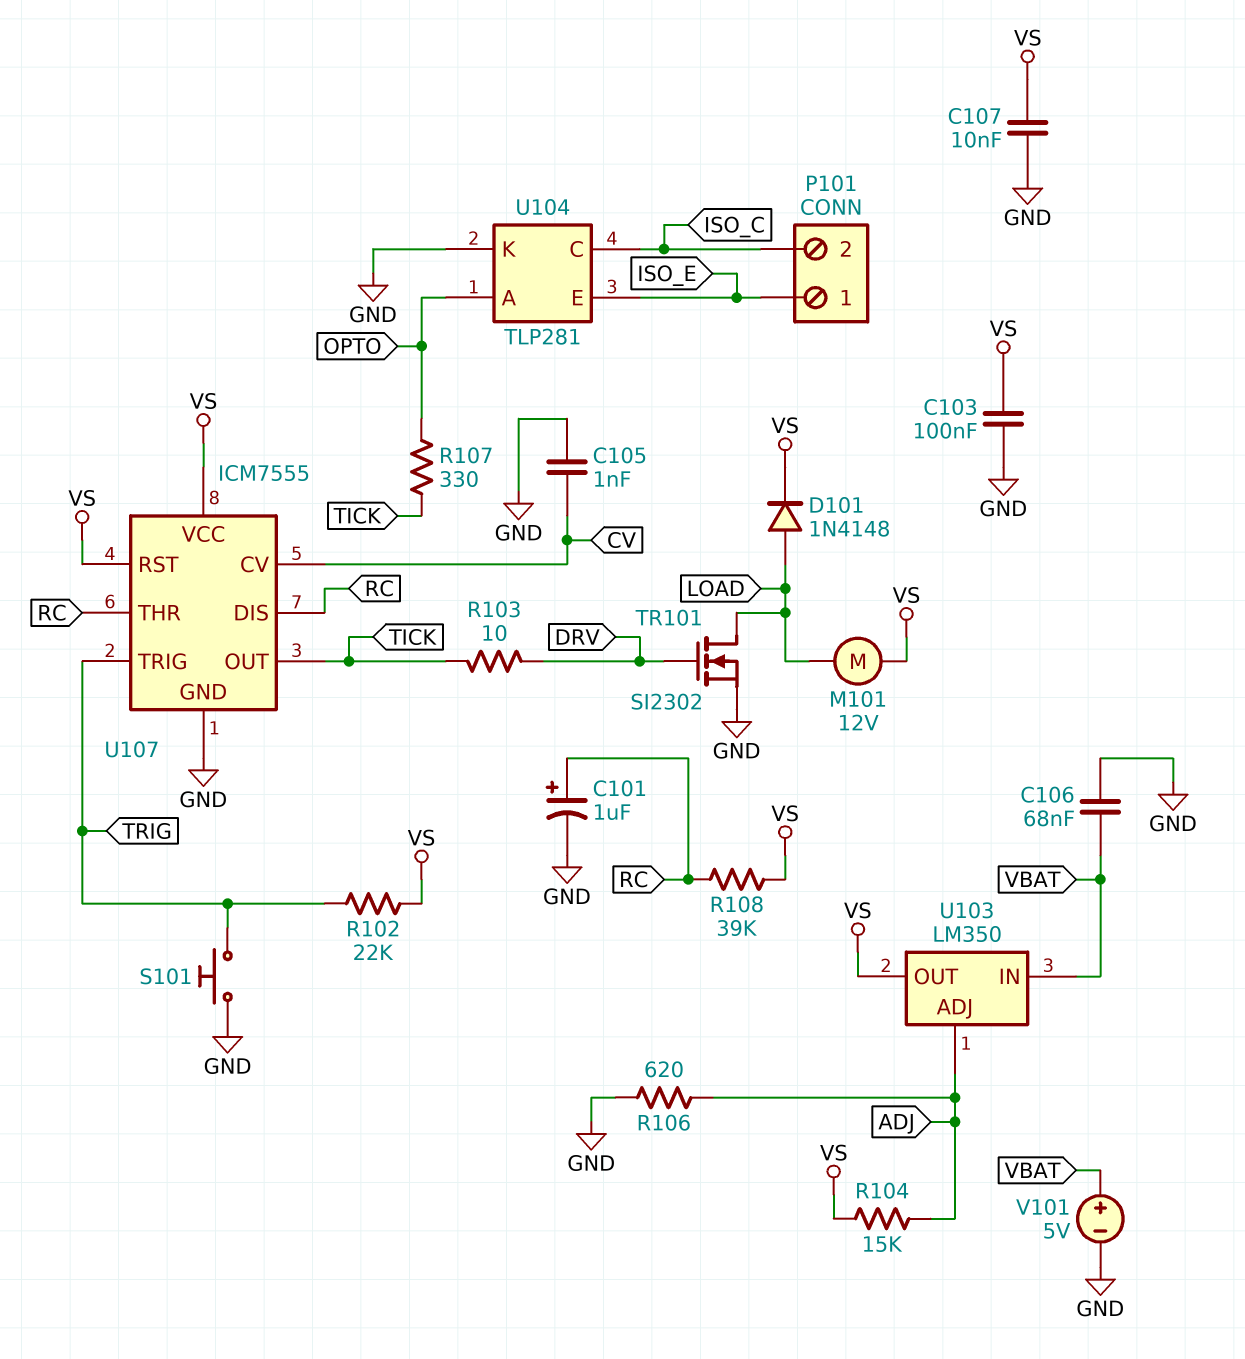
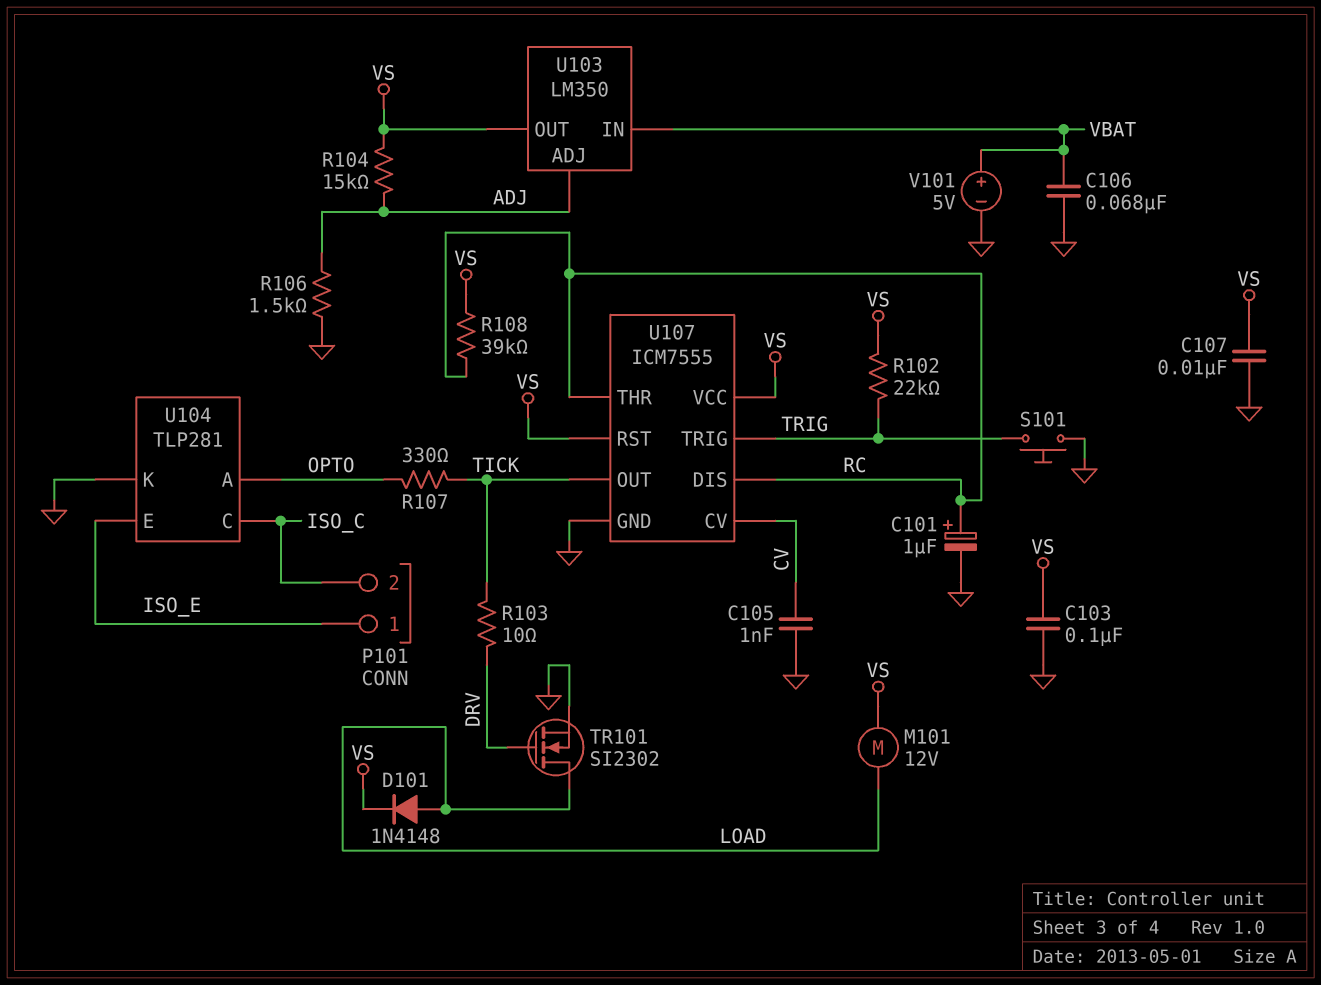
R106: 620 (ADJ, GND) -> 1.5k (ADJ, GND)

